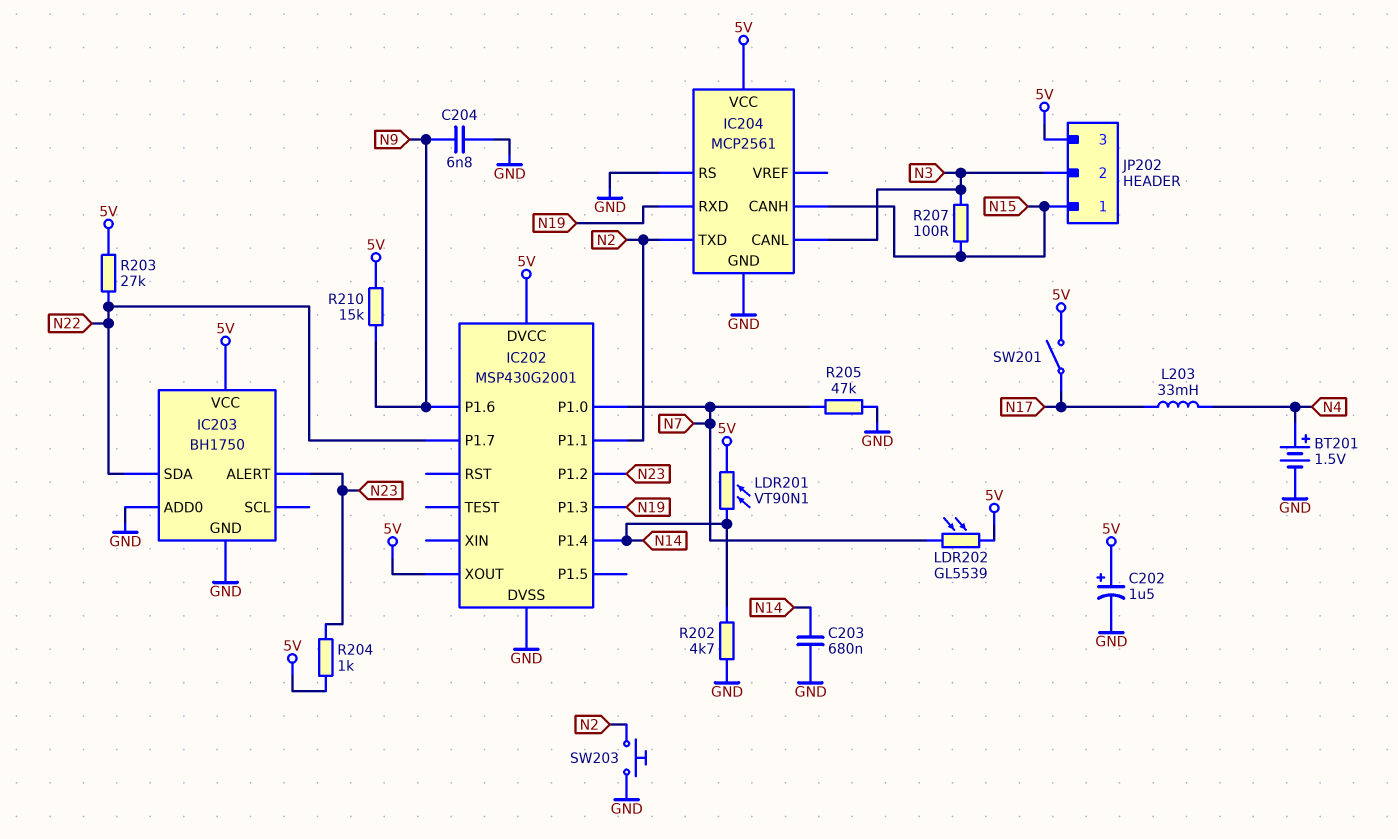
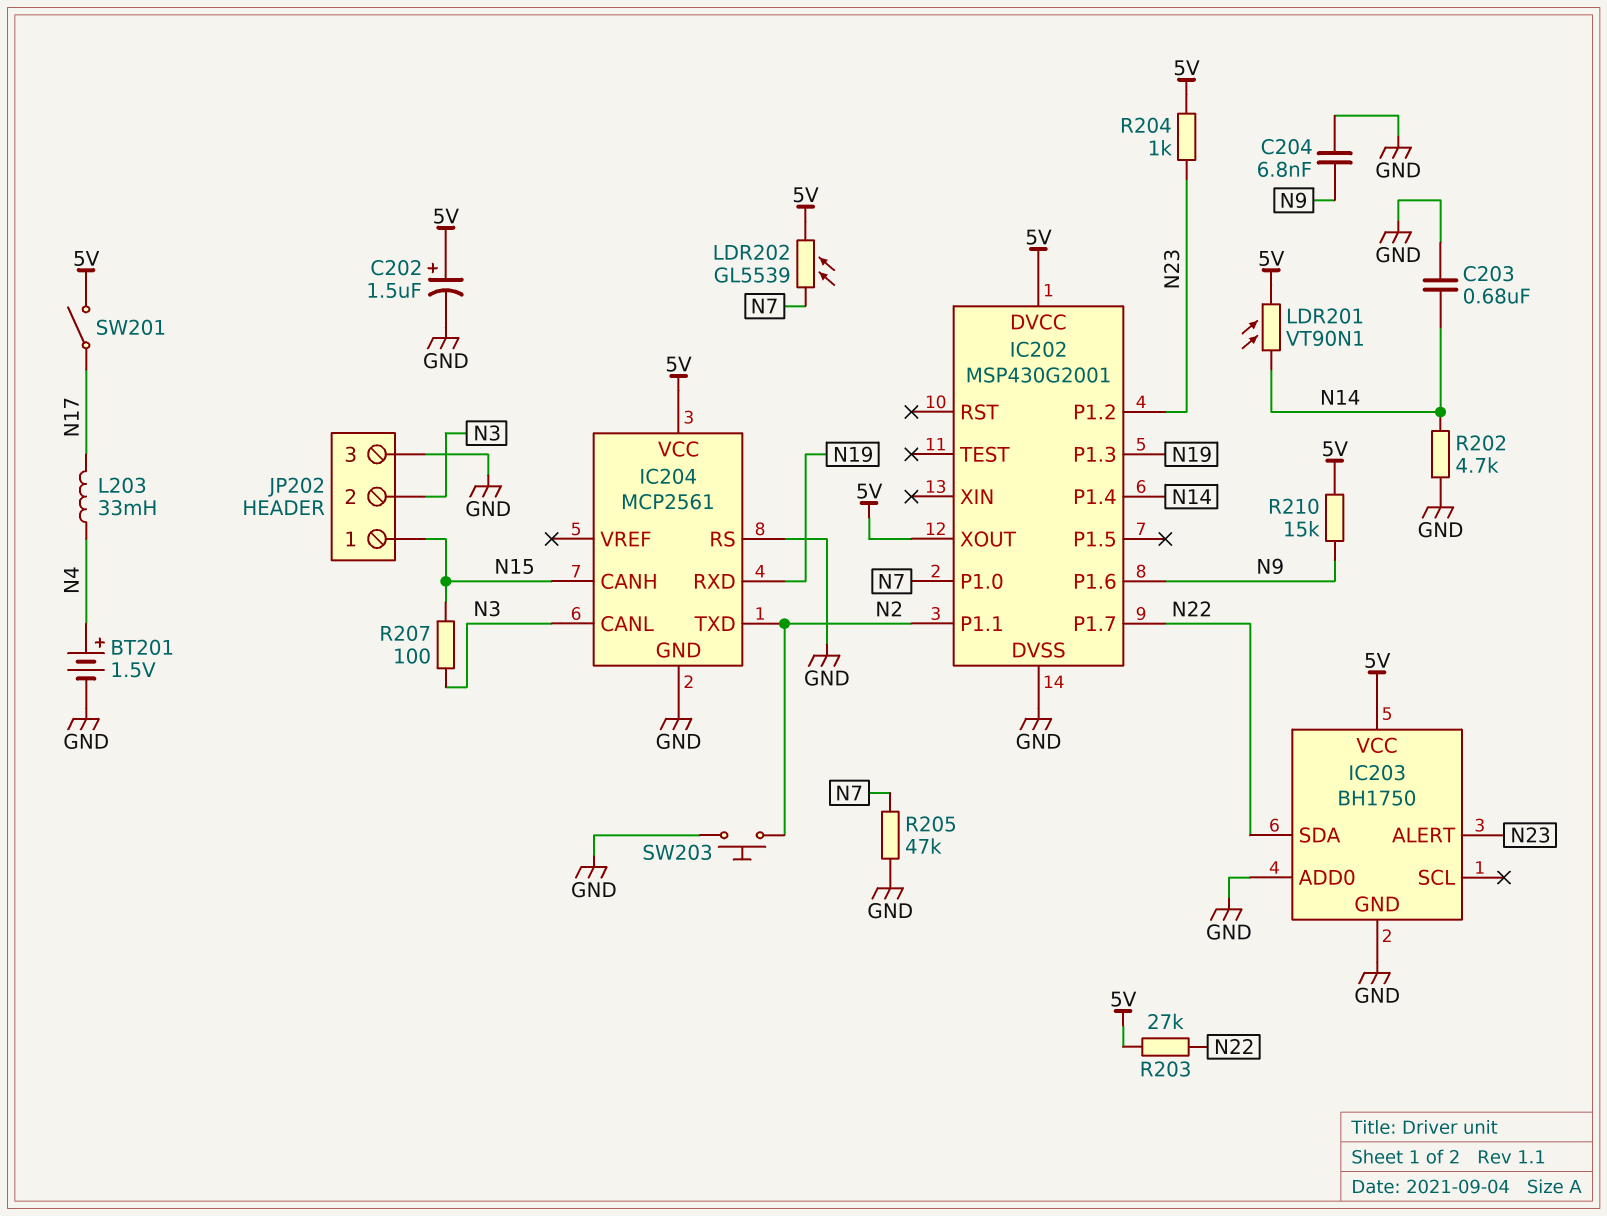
JP202 pin 3: 5V -> GND

